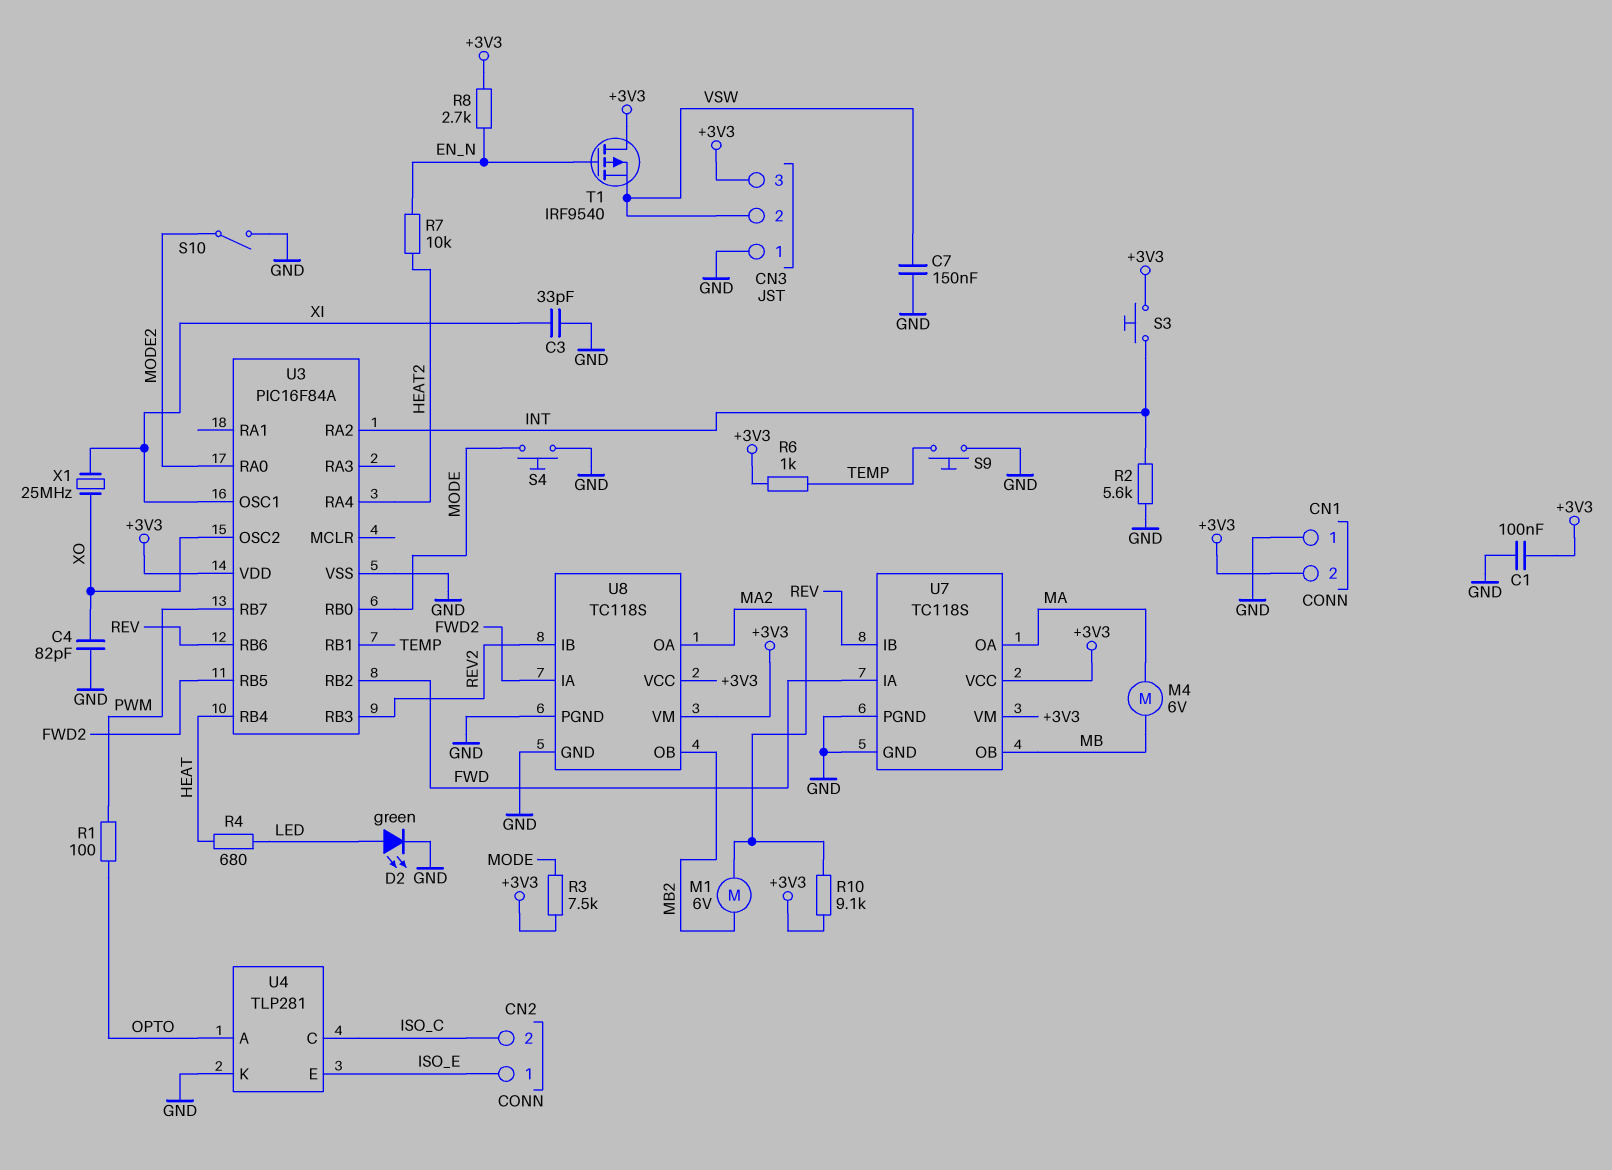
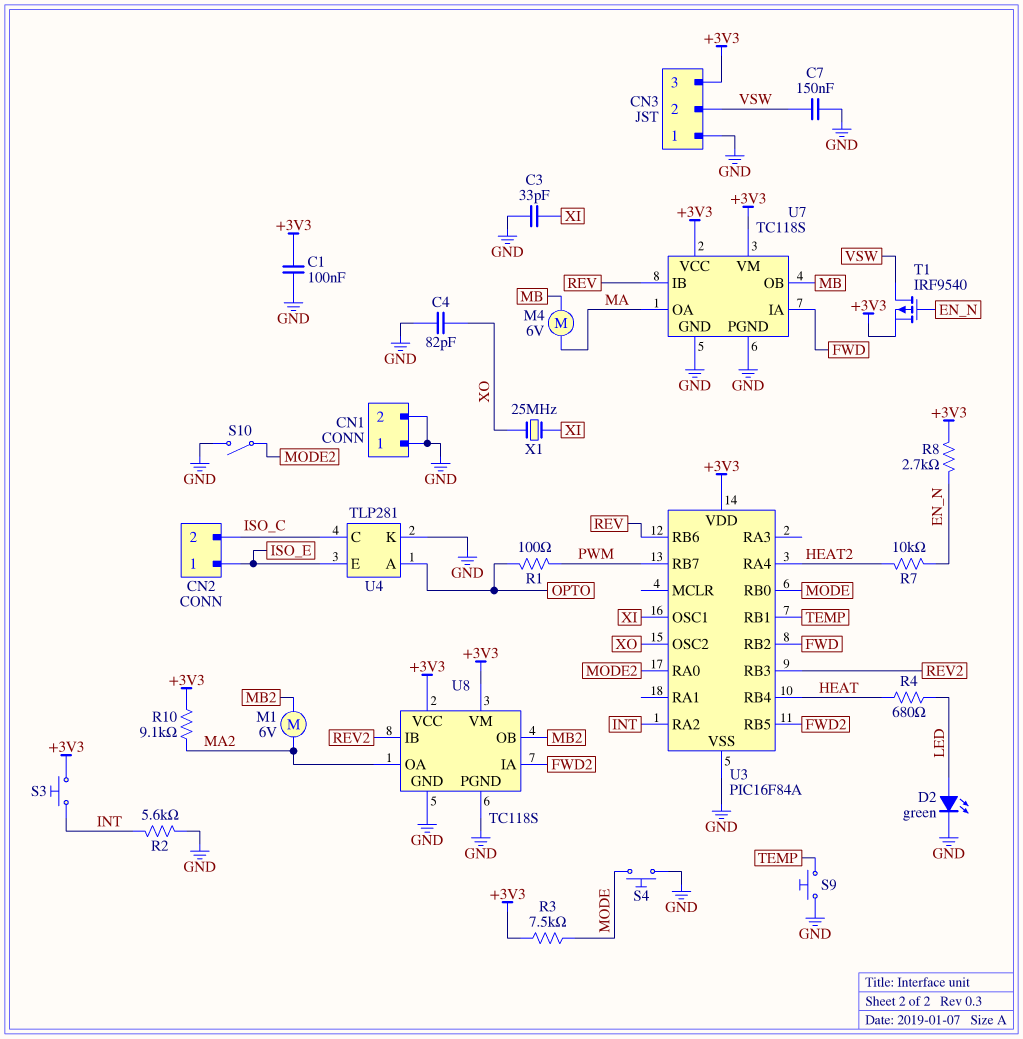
CN1 pin 2: +3V3 -> GND
R6: 1k (+3V3, TEMP) -> none
T1: PMOS IRF9540 (G EN_N, D +3V3, S VSW) -> PMOS IRF9540 (G EN_N, D VSW, S +3V3)

